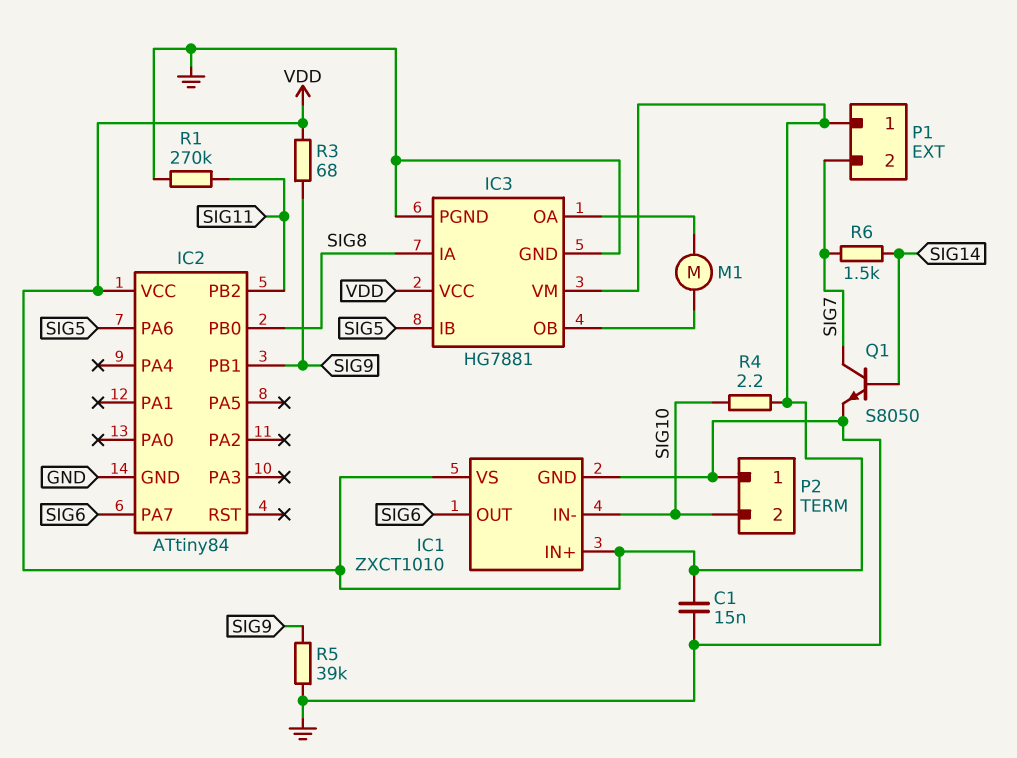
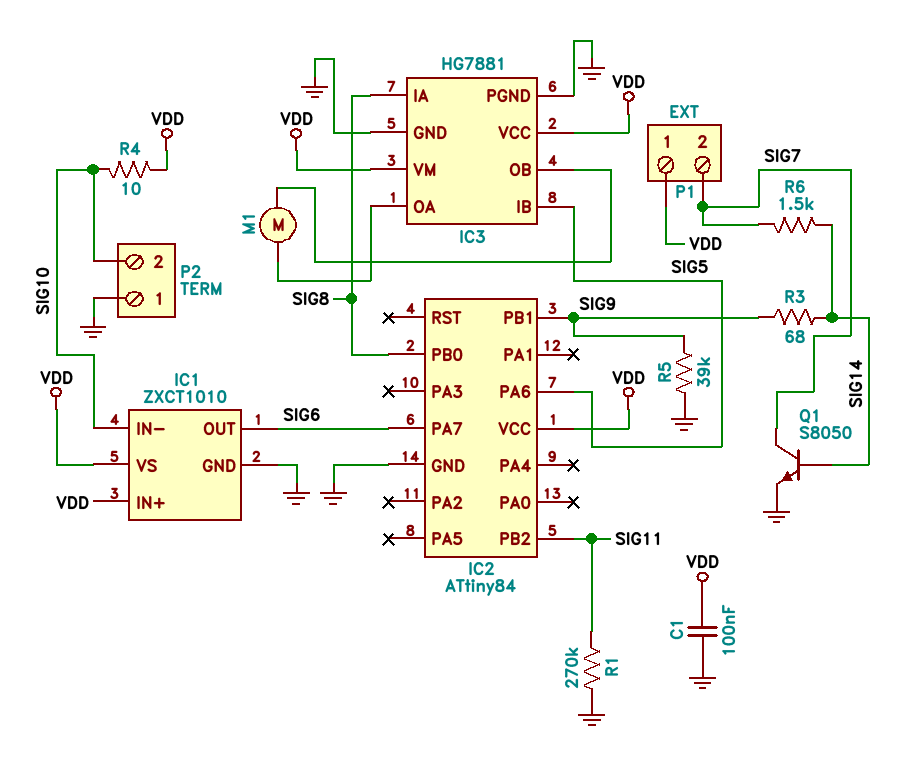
C1: 15nF (GND, VDD) -> 100nF (GND, VDD)
R3: 68 (SIG9, VDD) -> 68 (SIG9, SIG14)
R4: 2.2 (SIG10, VDD) -> 10 (SIG10, VDD)

